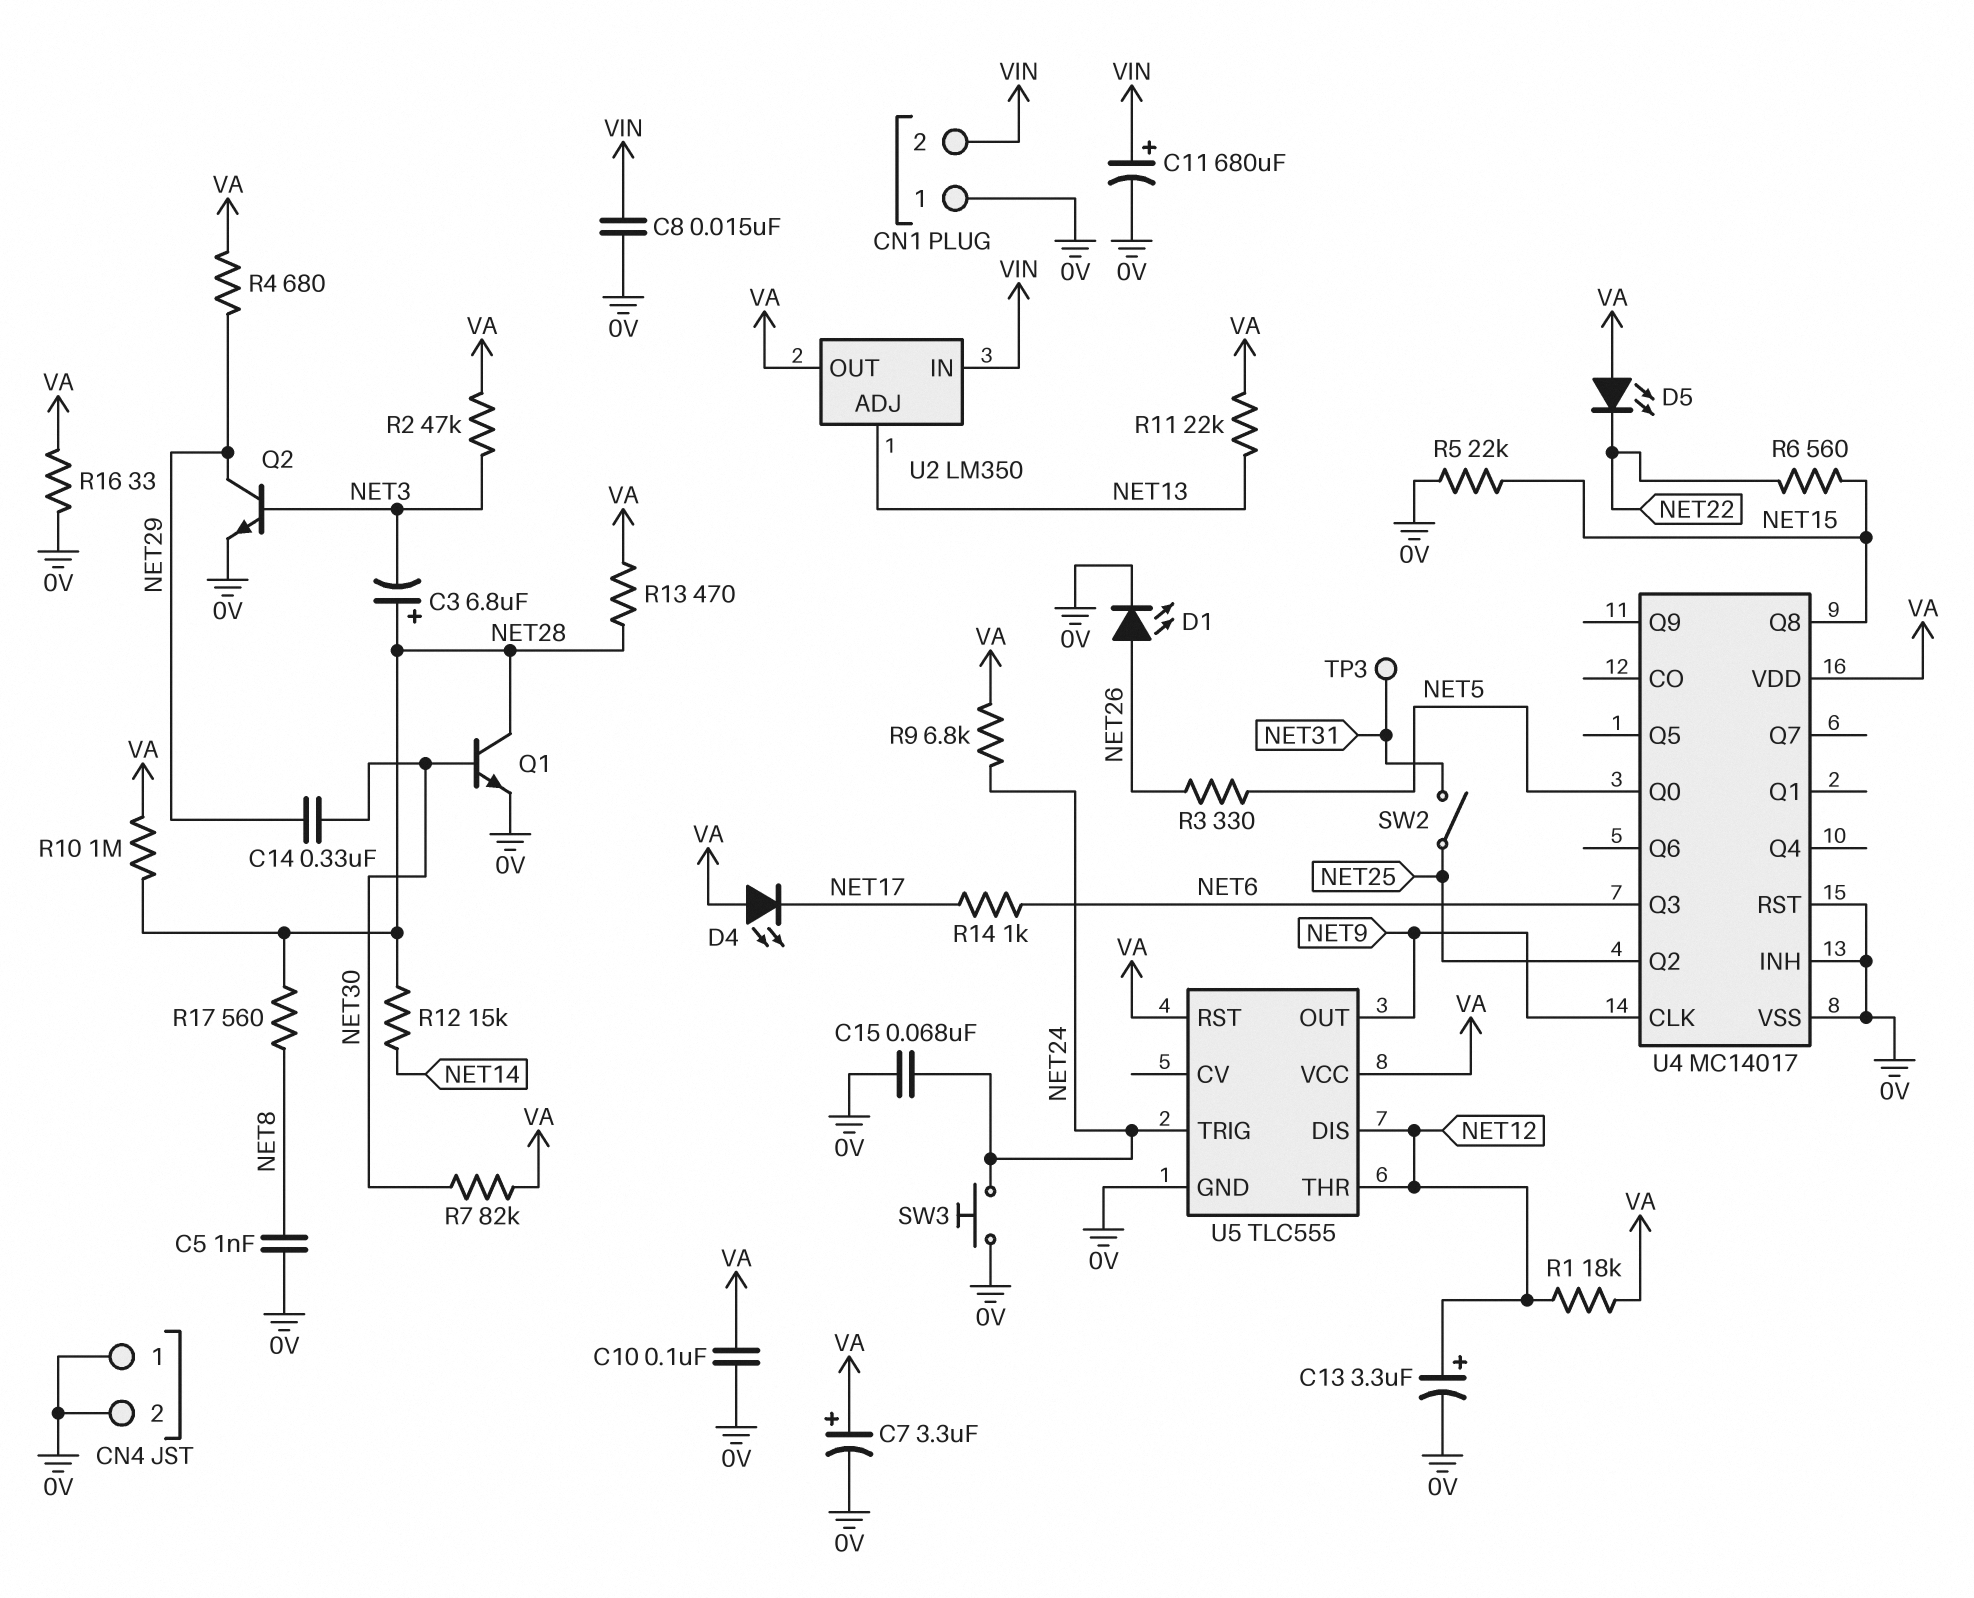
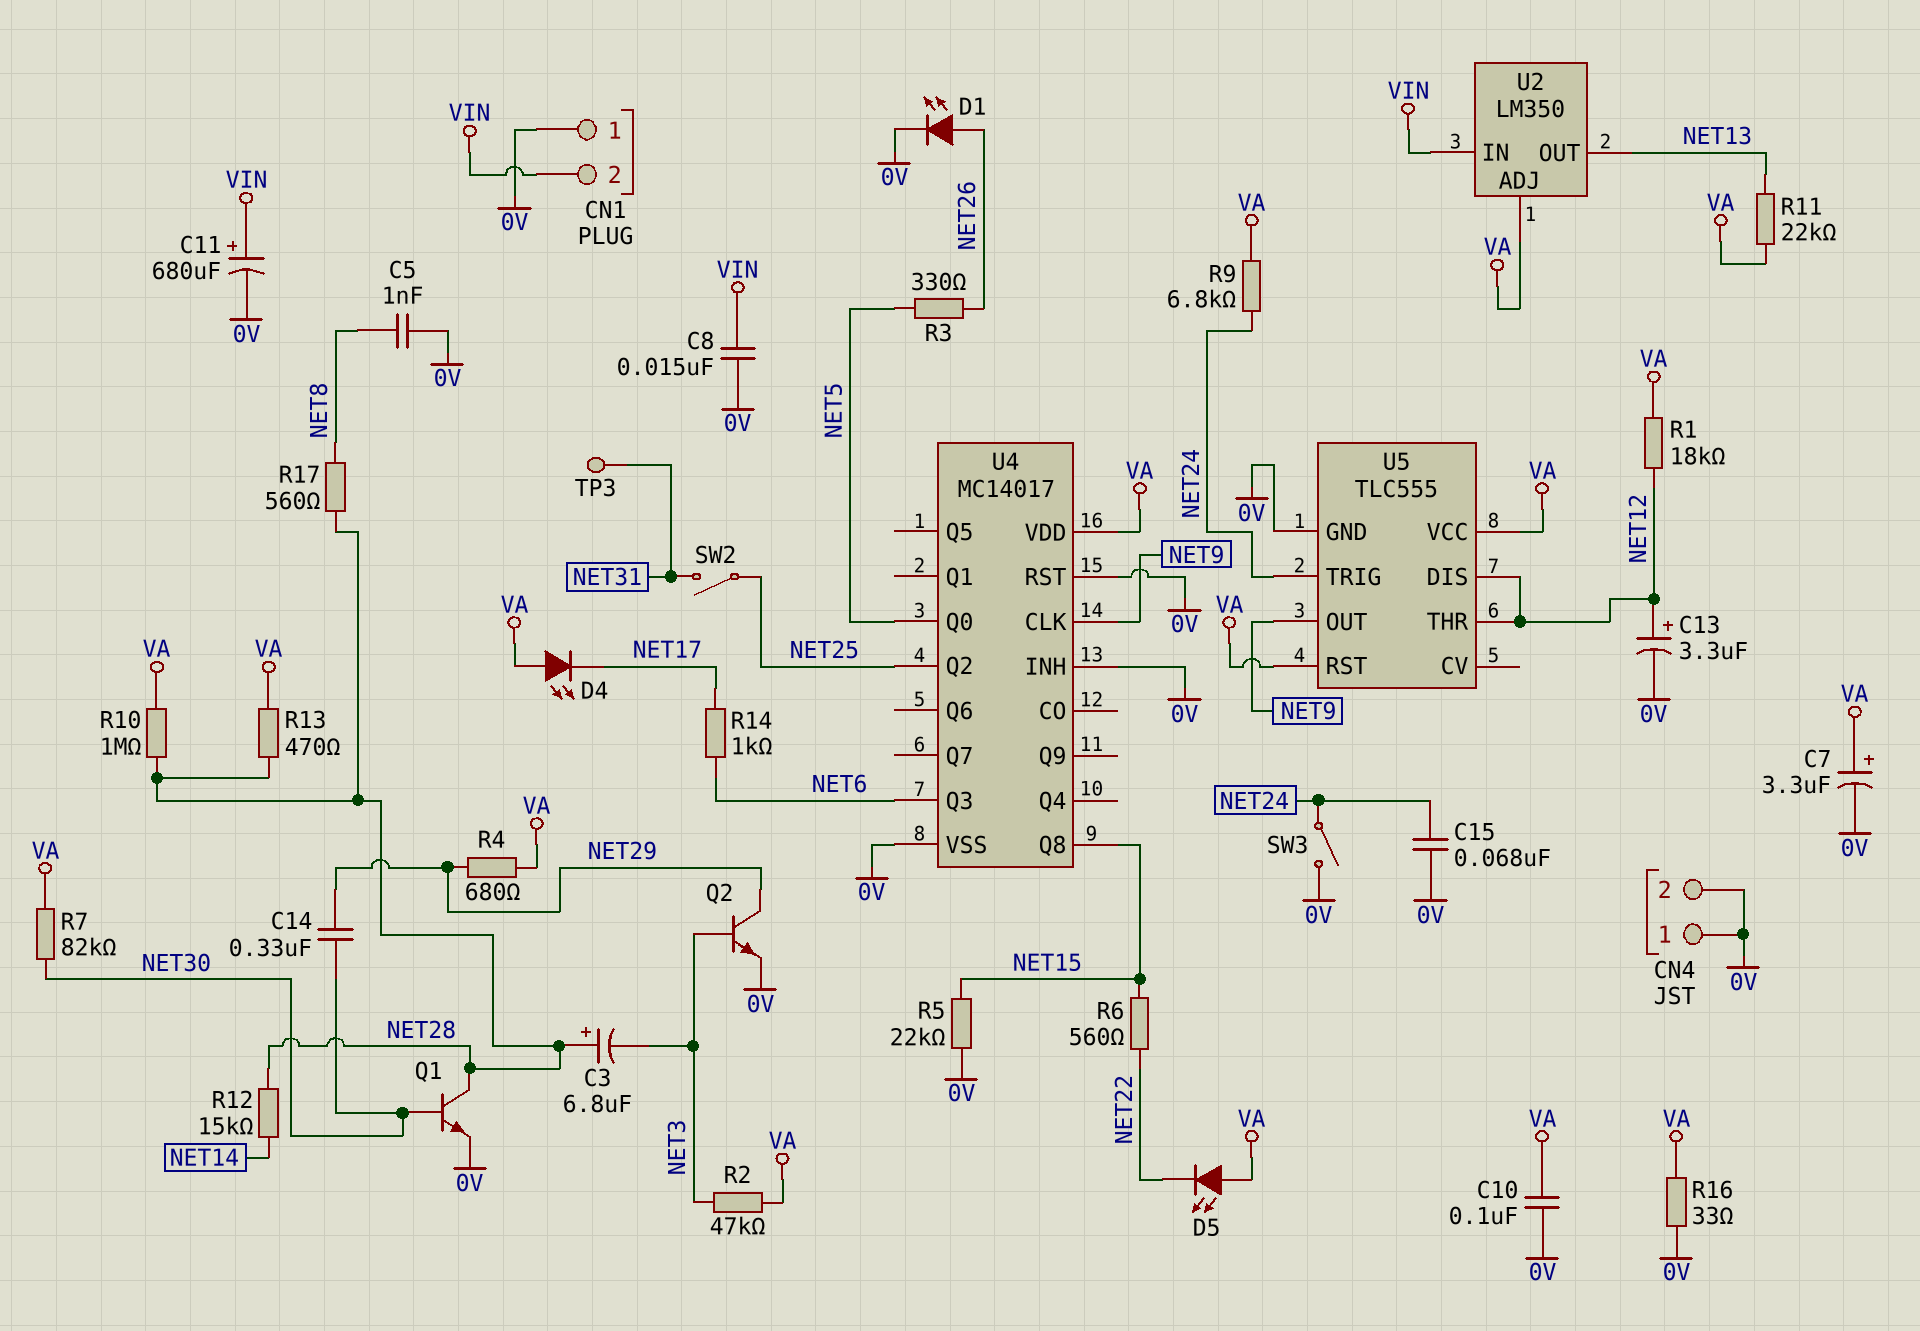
SW3: button (0V, NET24) -> switch (0V, NET24)
U2 pin ADJ: NET13 -> VA
U2 pin OUT: VA -> NET13

